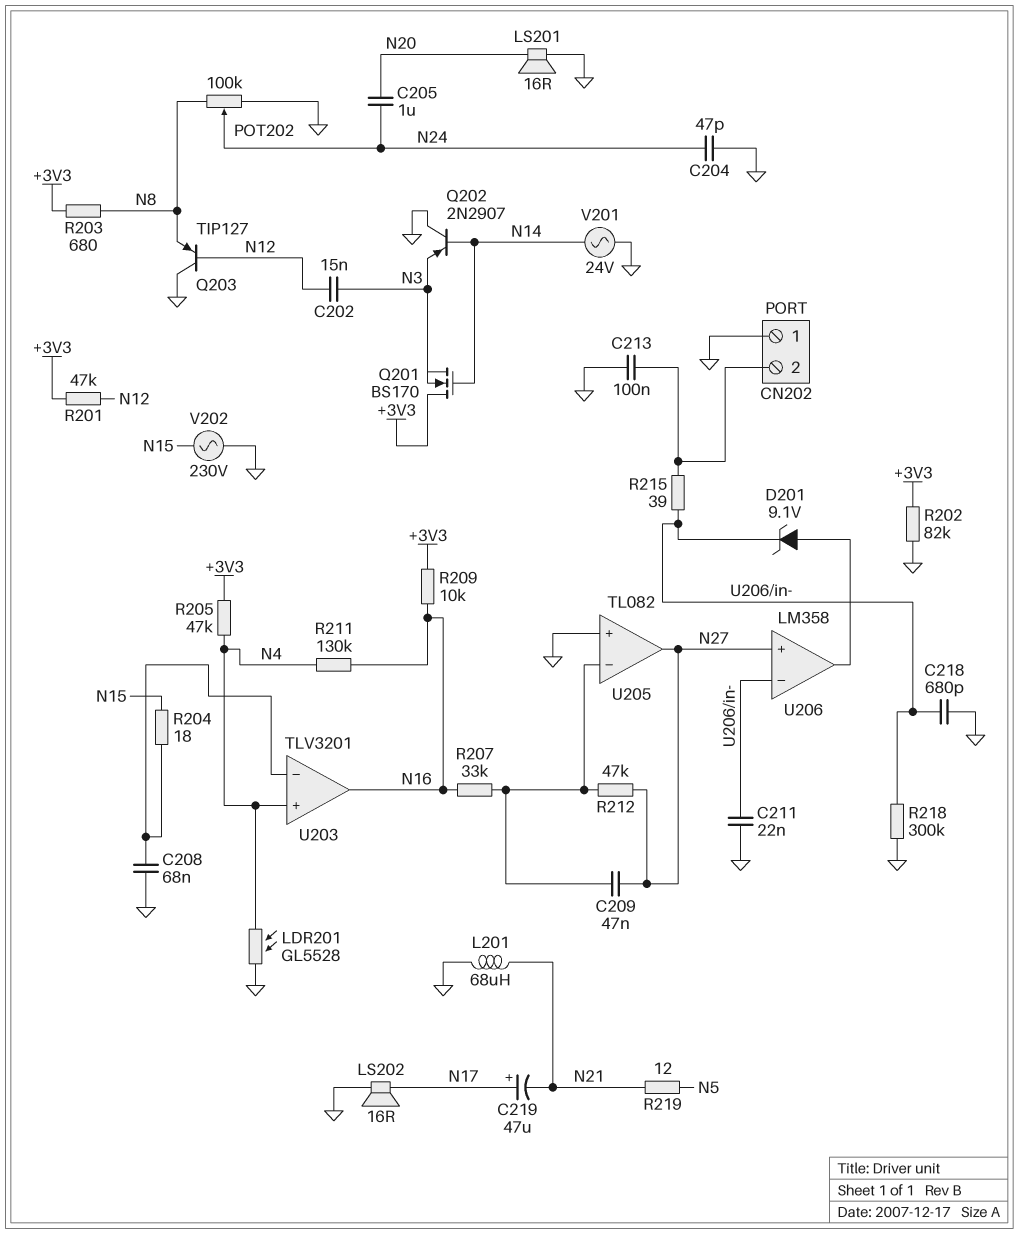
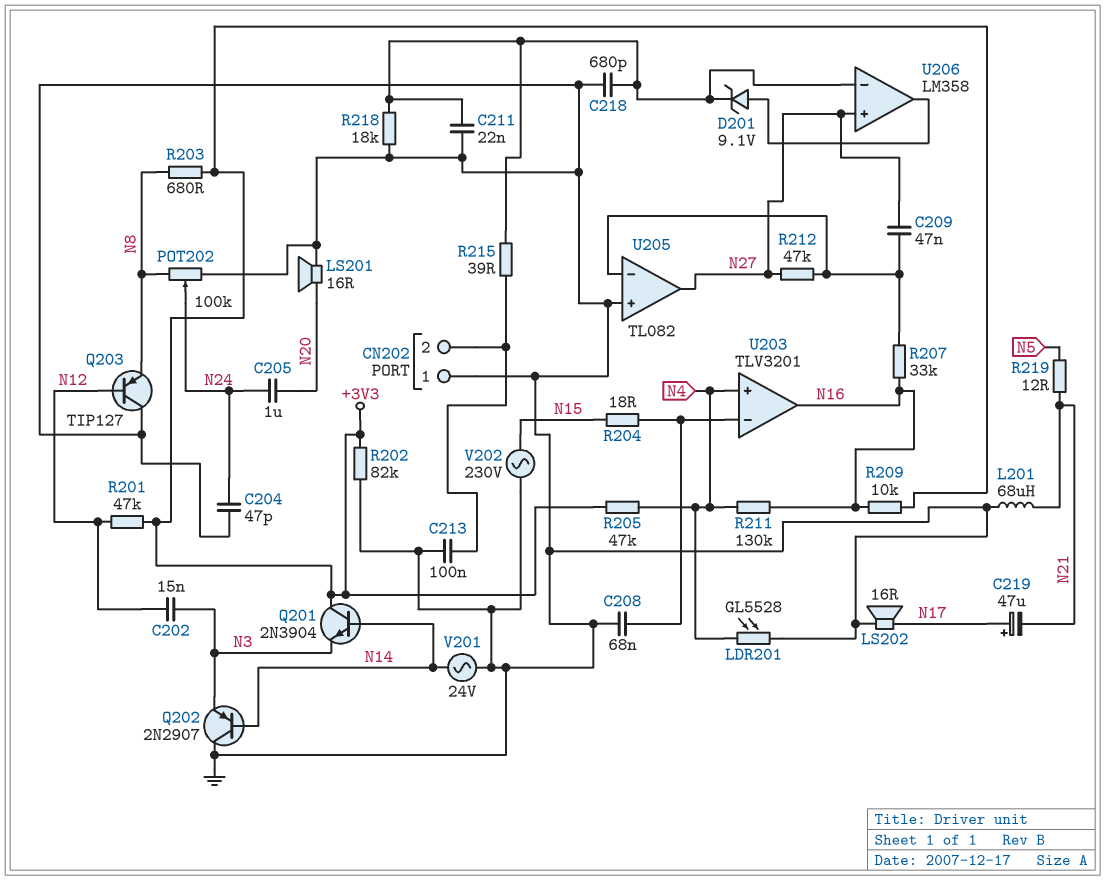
Q201: NMOS BS170 (G N14, D +3V3, S N3) -> NPN 2N3904 (B N14, C +3V3, E N3)
R218: 300k (GND, U206/in-) -> 18k (GND, U206/in-)

